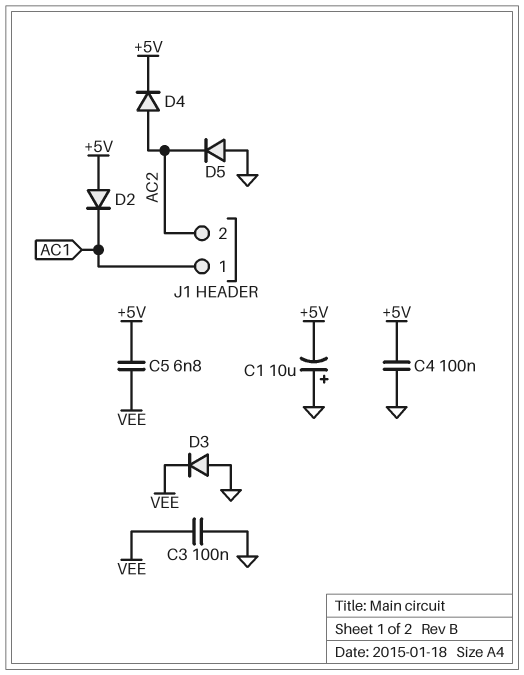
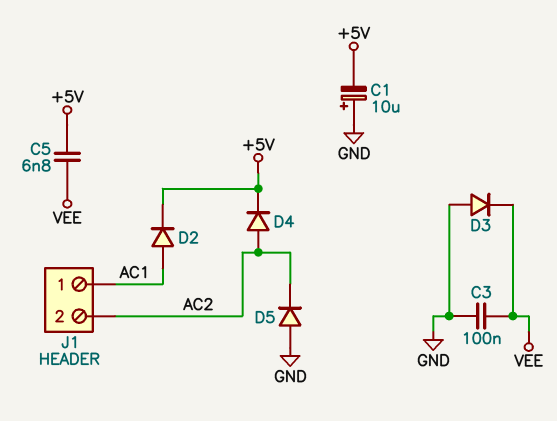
C4: 100nF (+5V, GND) -> none
D2: diode (A +5V, K AC1) -> diode (A AC1, K +5V)

